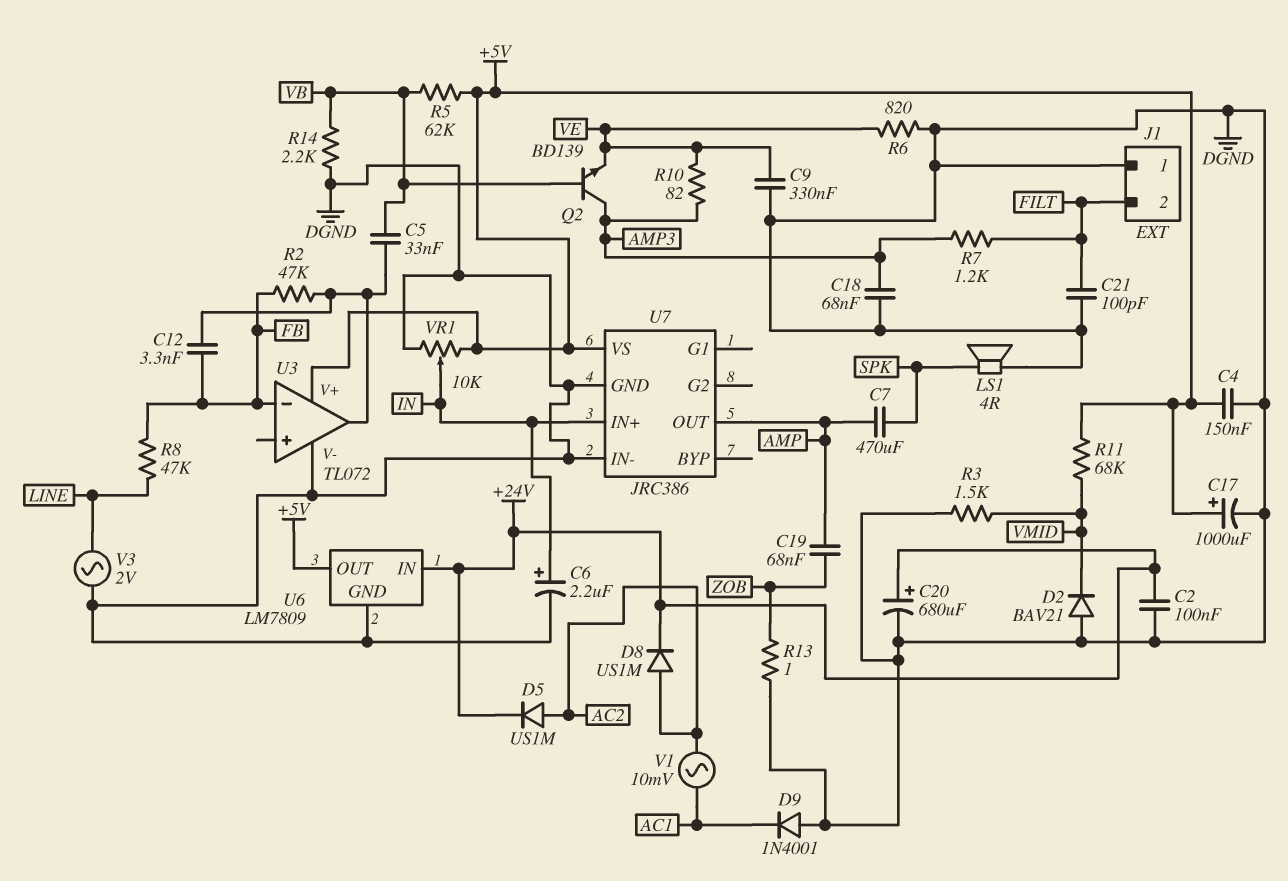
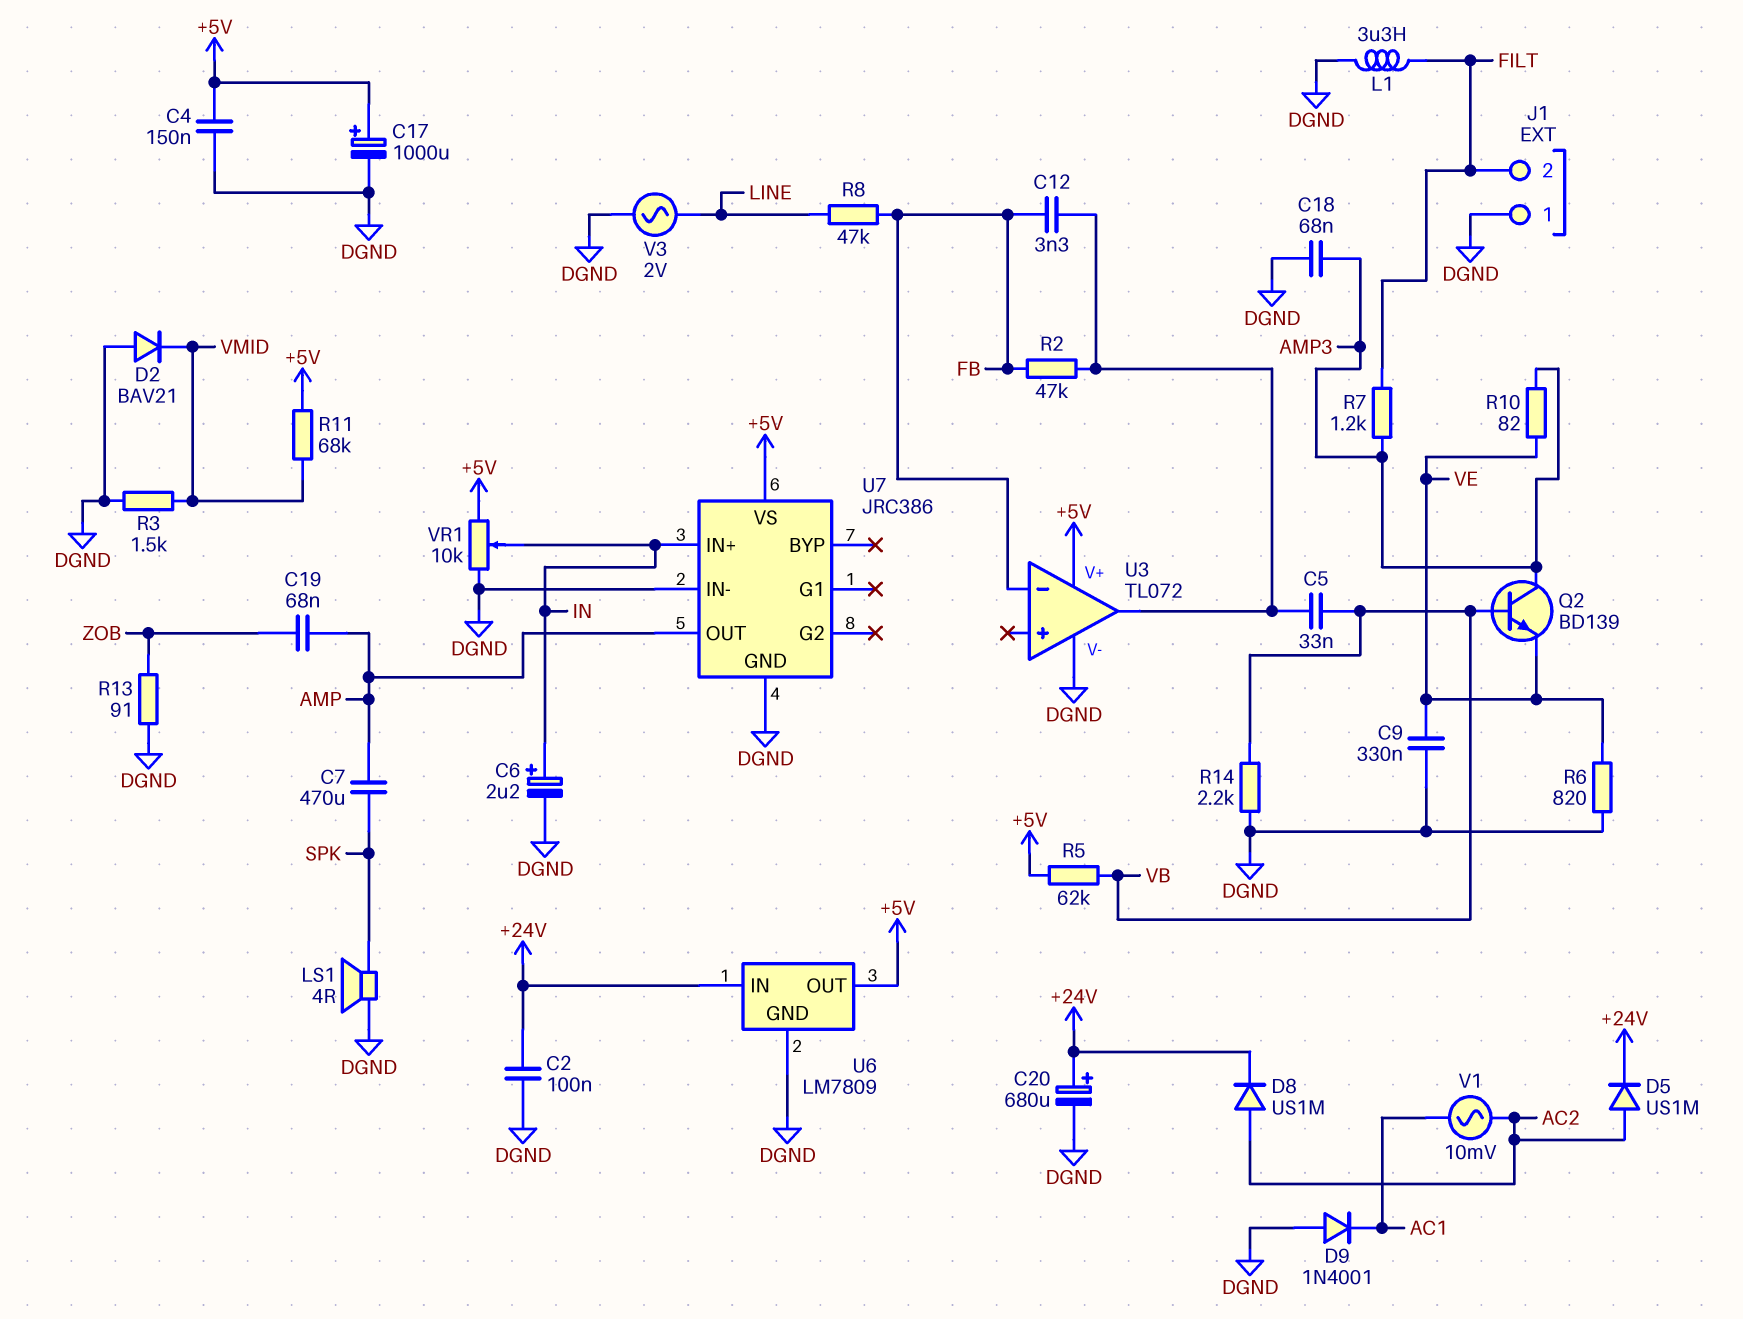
C21: 100pF (DGND, FILT) -> none
L1: none -> 3.3uH (DGND, FILT)
R13: 1 (DGND, ZOB) -> 91 (DGND, ZOB)

